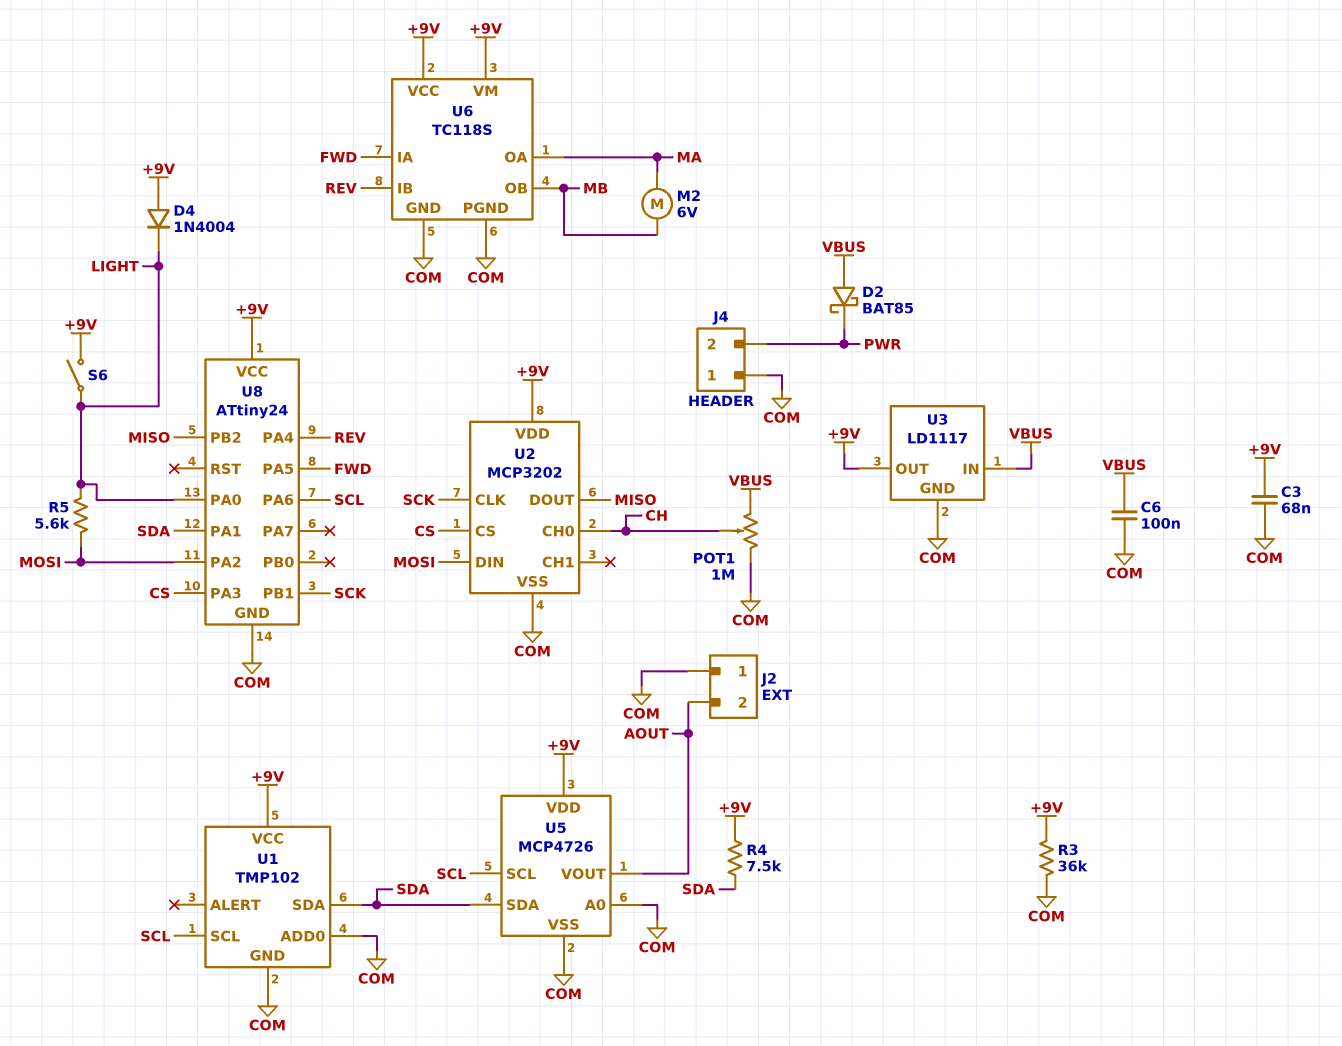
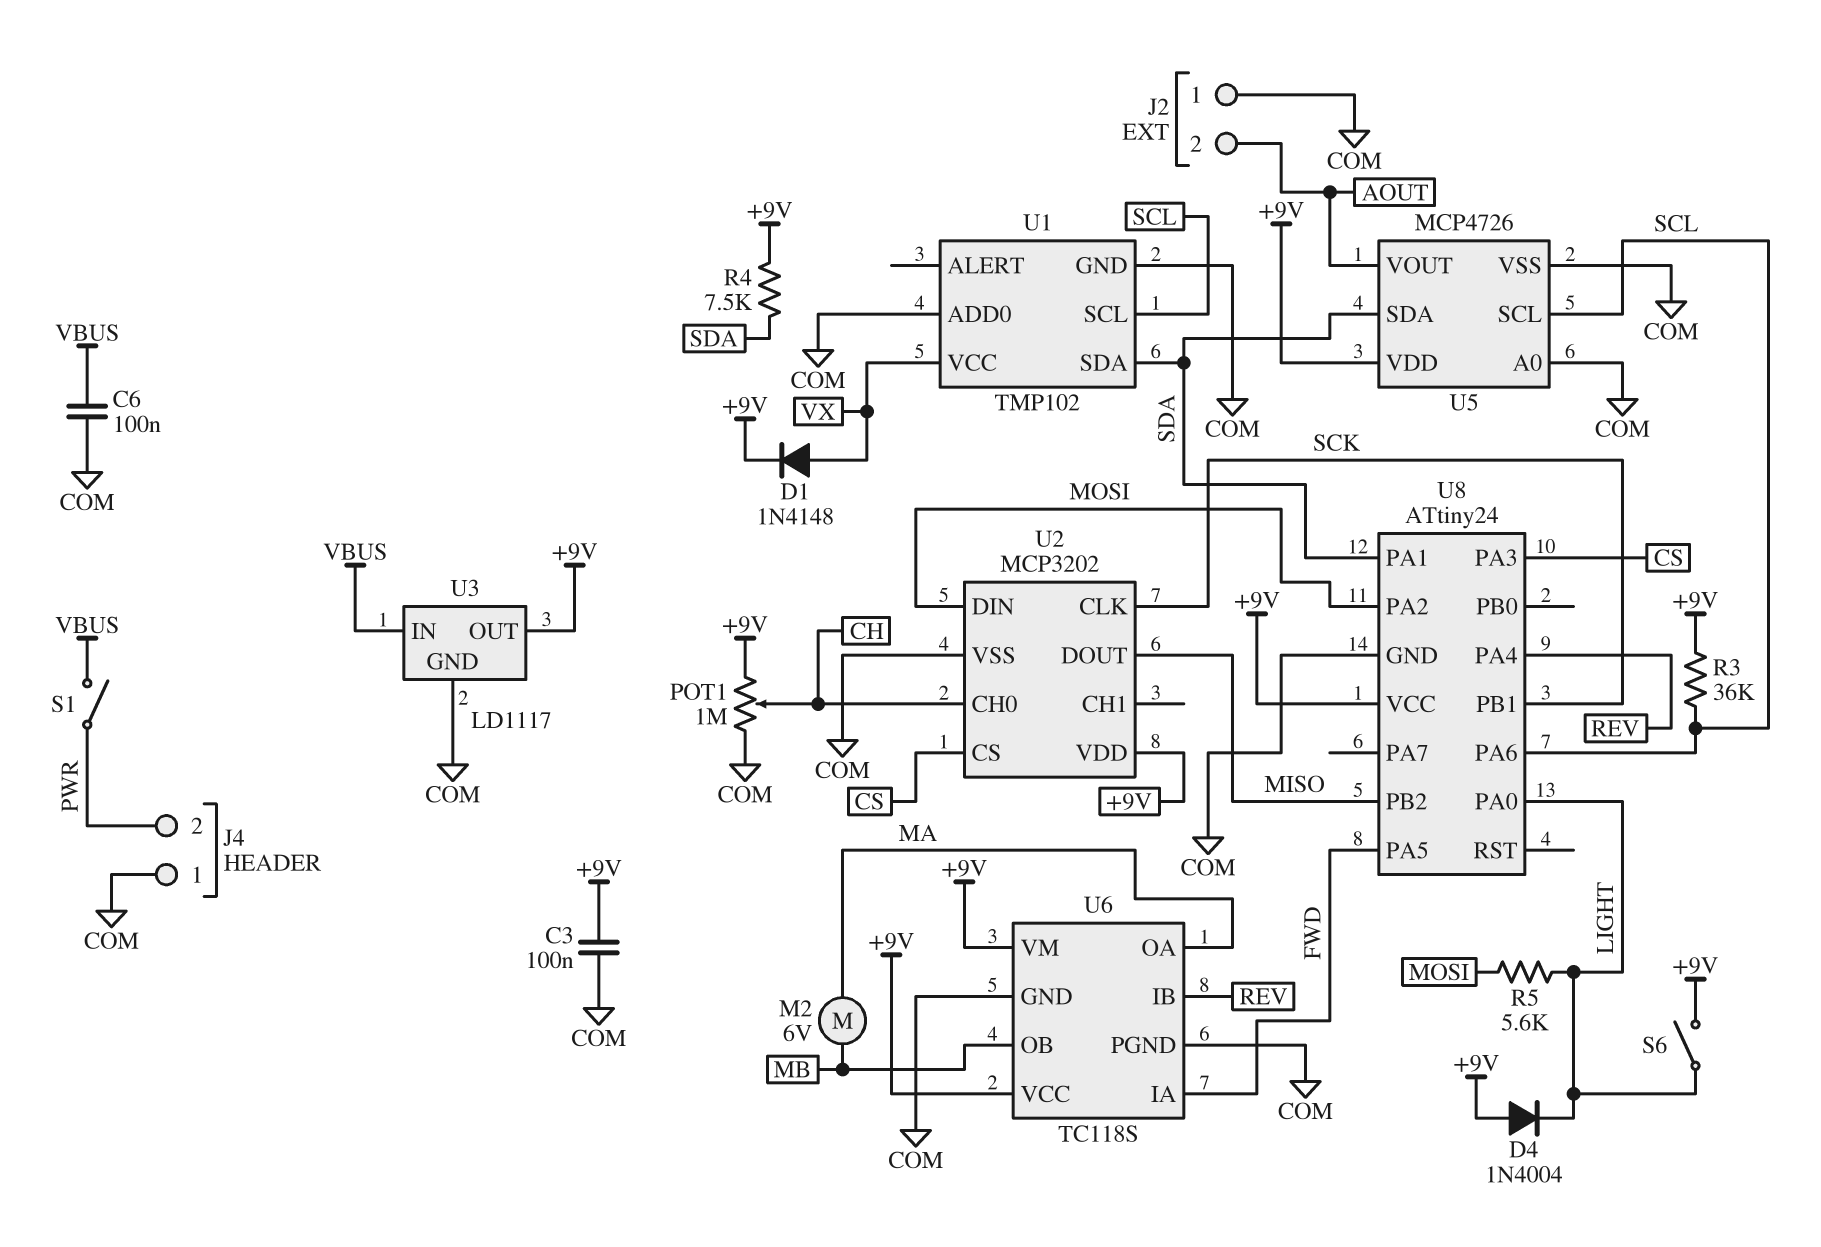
C3: 68nF (+9V, COM) -> 100nF (+9V, COM)
D1: none -> diode 1N4148 (A VX, K +9V)
D2: schottky BAT85 (A VBUS, K PWR) -> none
POT1: 1M (COM, VBUS, wiper CH) -> 1M (+9V, COM, wiper CH)
R3: 36k (+9V, COM) -> 36k (+9V, SCL)
S1: none -> switch (PWR, VBUS)
U1 pin VCC: +9V -> VX

